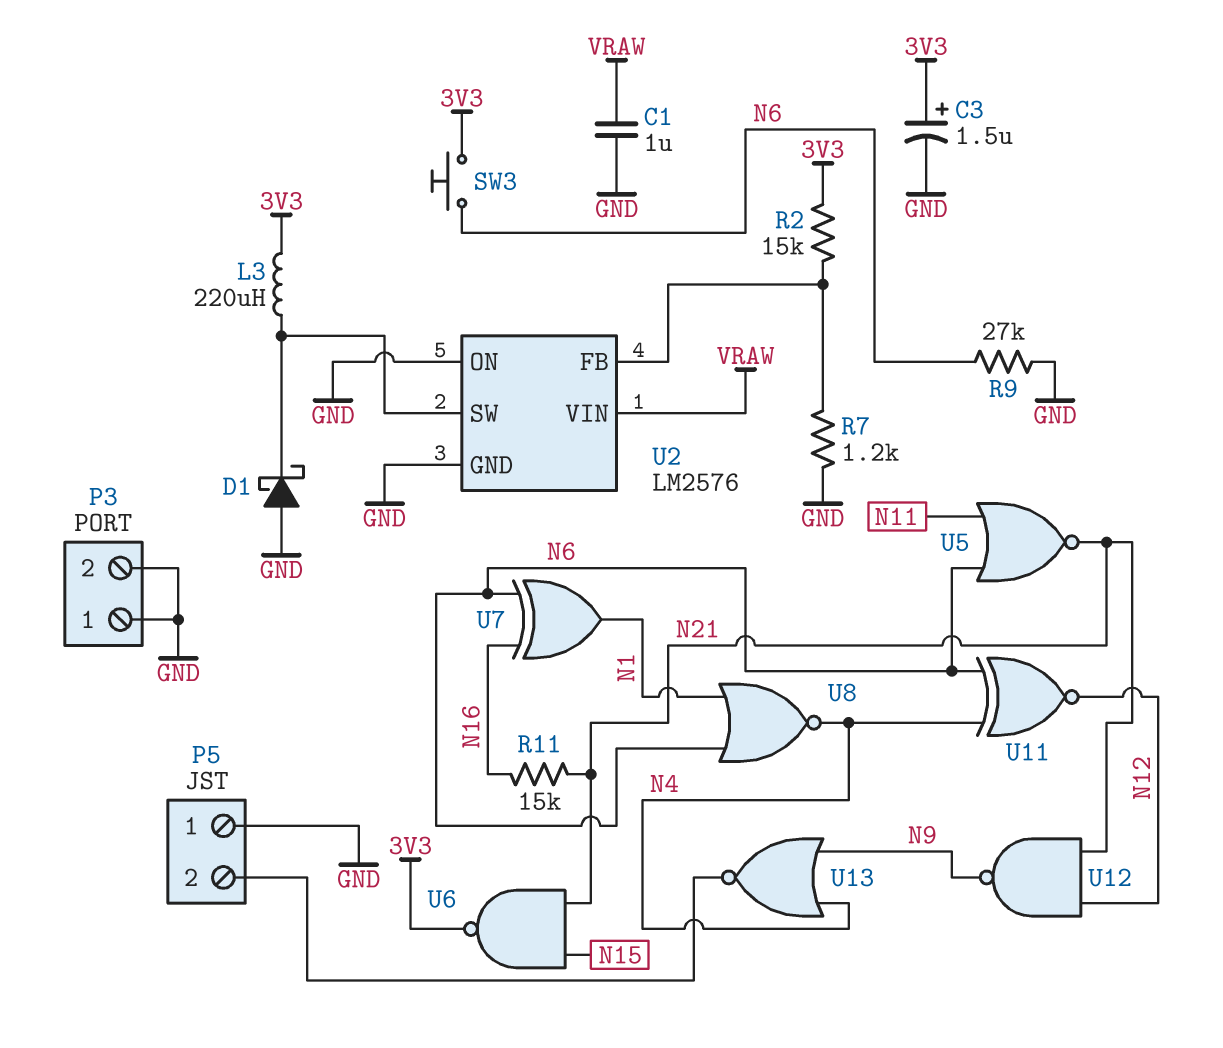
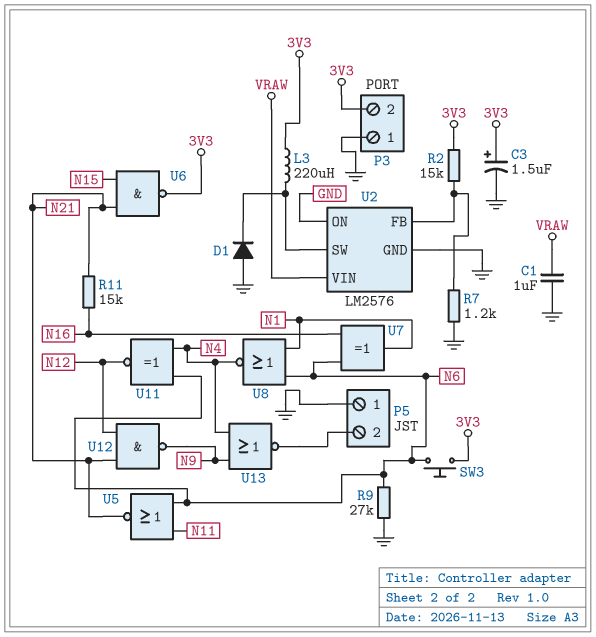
D1: schottky (A GND, K U2/SW) -> diode (A GND, K U2/SW)
P3 pin 2: GND -> 3V3

